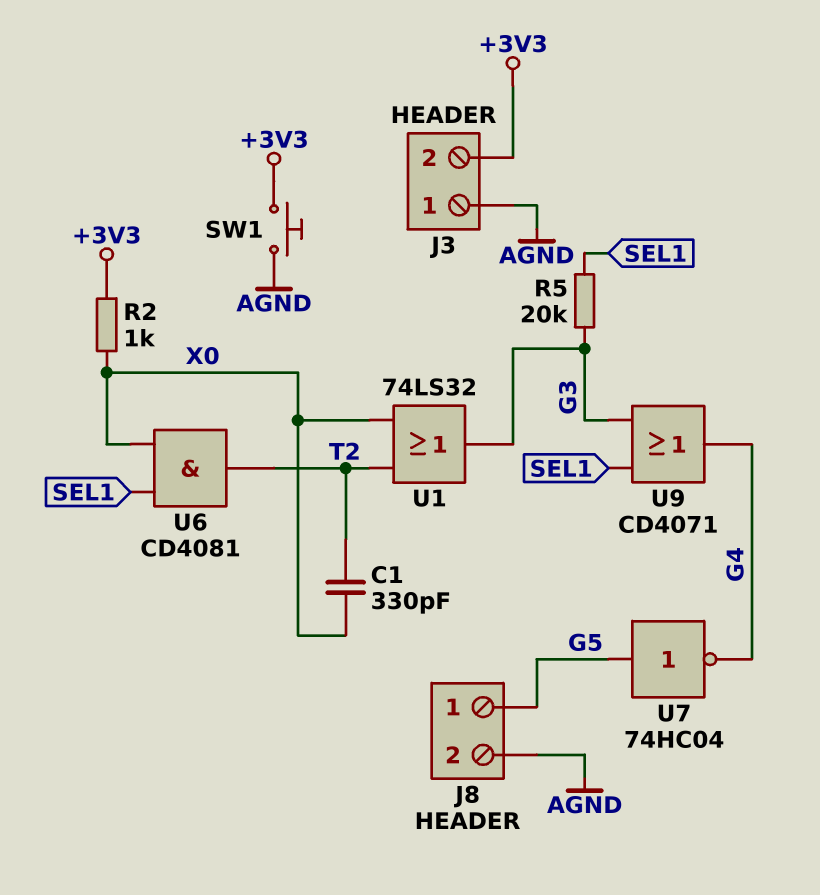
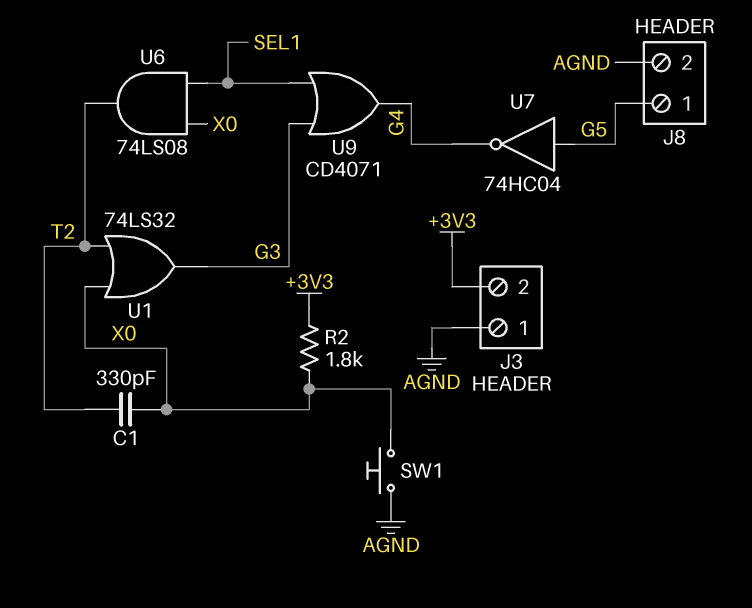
R2: 1k (+3V3, X0) -> 1.8k (+3V3, X0)
R5: 20k (G3, SEL1) -> none
SW1: button (+3V3, AGND) -> button (AGND, X0)
U6: AND CD4081 (in SEL1, in X0, out T2) -> AND 74LS08 (in SEL1, in X0, out T2)

